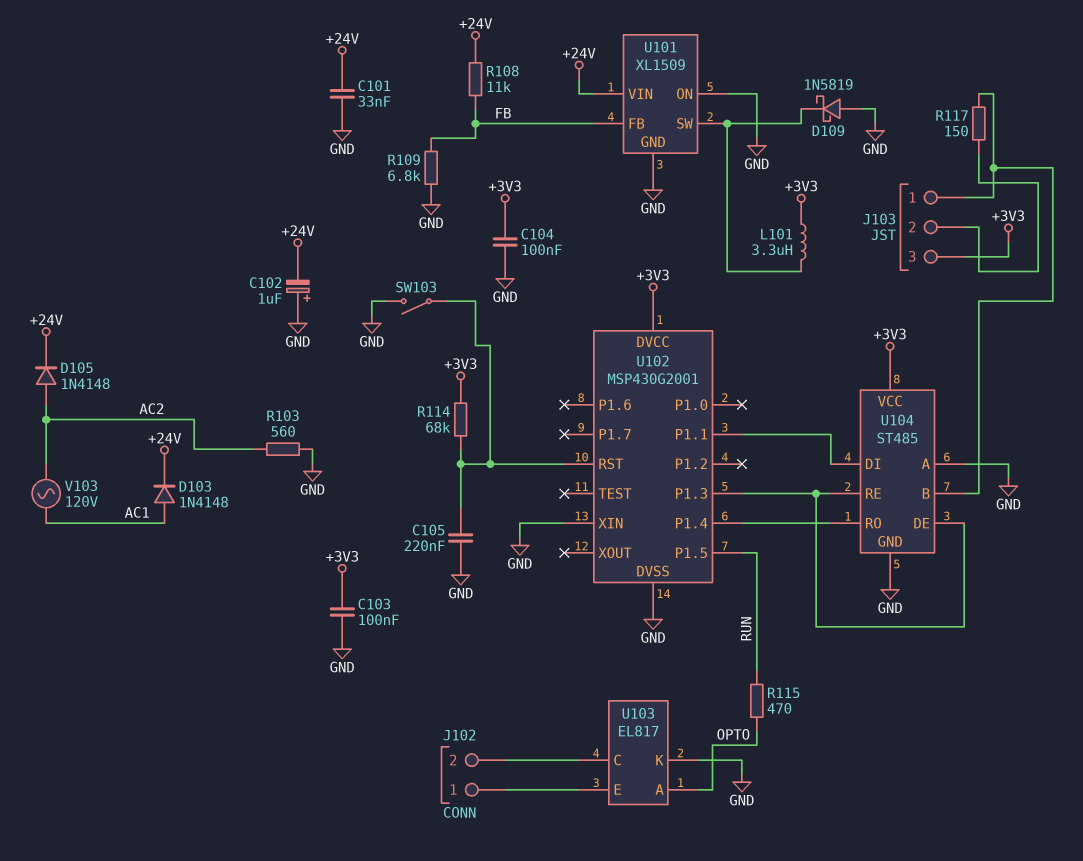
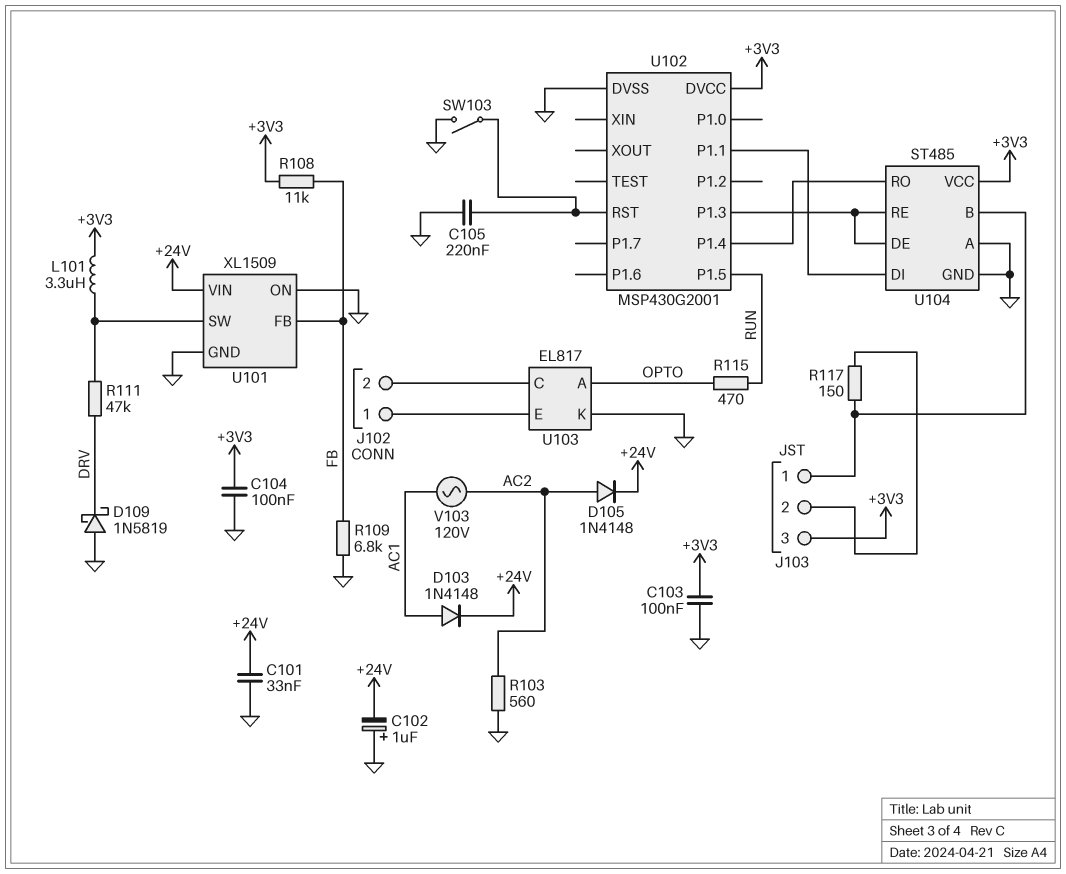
D109: schottky 1N5819 (A GND, K U101/SW) -> schottky 1N5819 (A GND, K DRV)
R108: 11k (+24V, FB) -> 11k (+3V3, FB)
R111: none -> 47k (DRV, U101/SW)
R114: 68k (+3V3, U102/RST) -> none
U102 pin XIN: GND -> none

